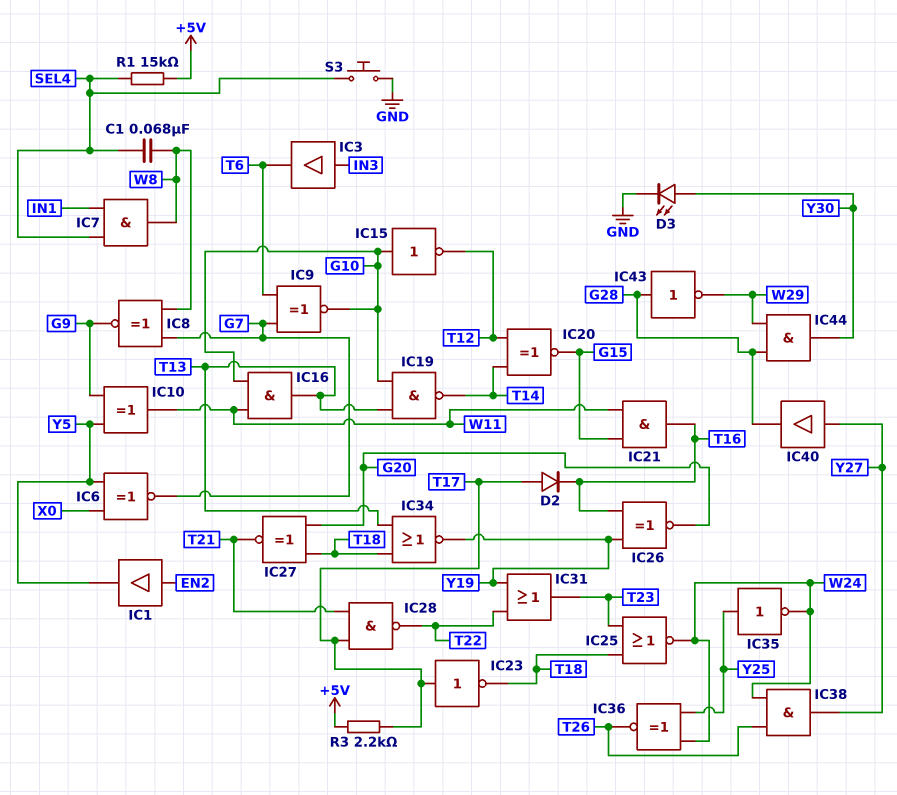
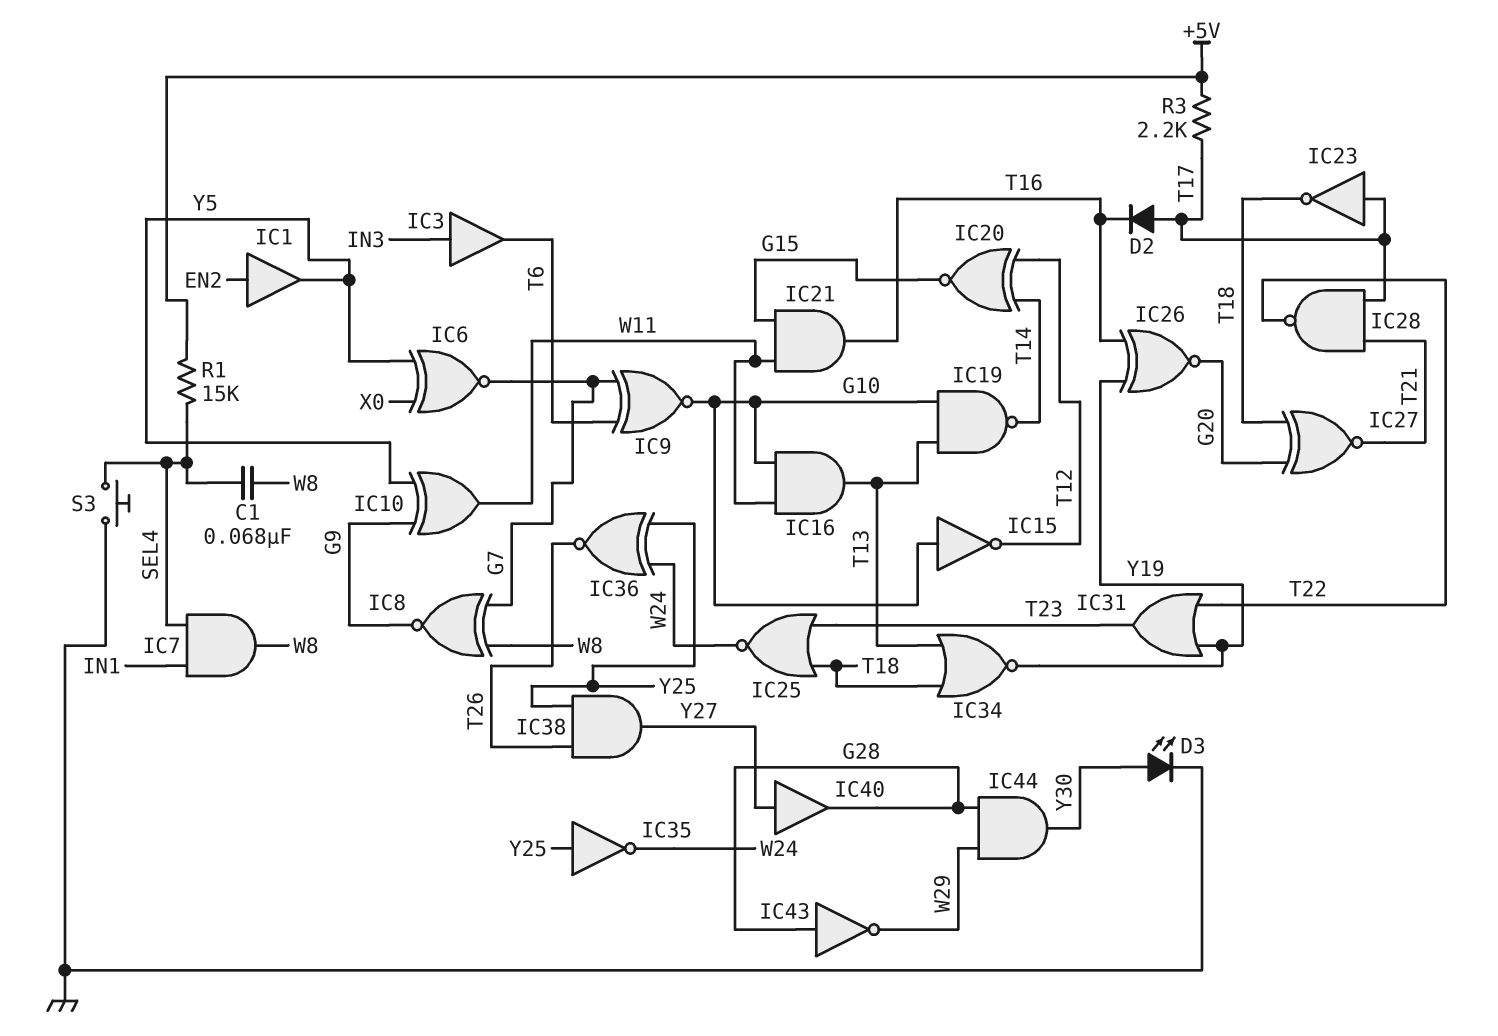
IC38: AND (in T26, in W24, out Y27) -> AND (in T26, in Y25, out Y27)

